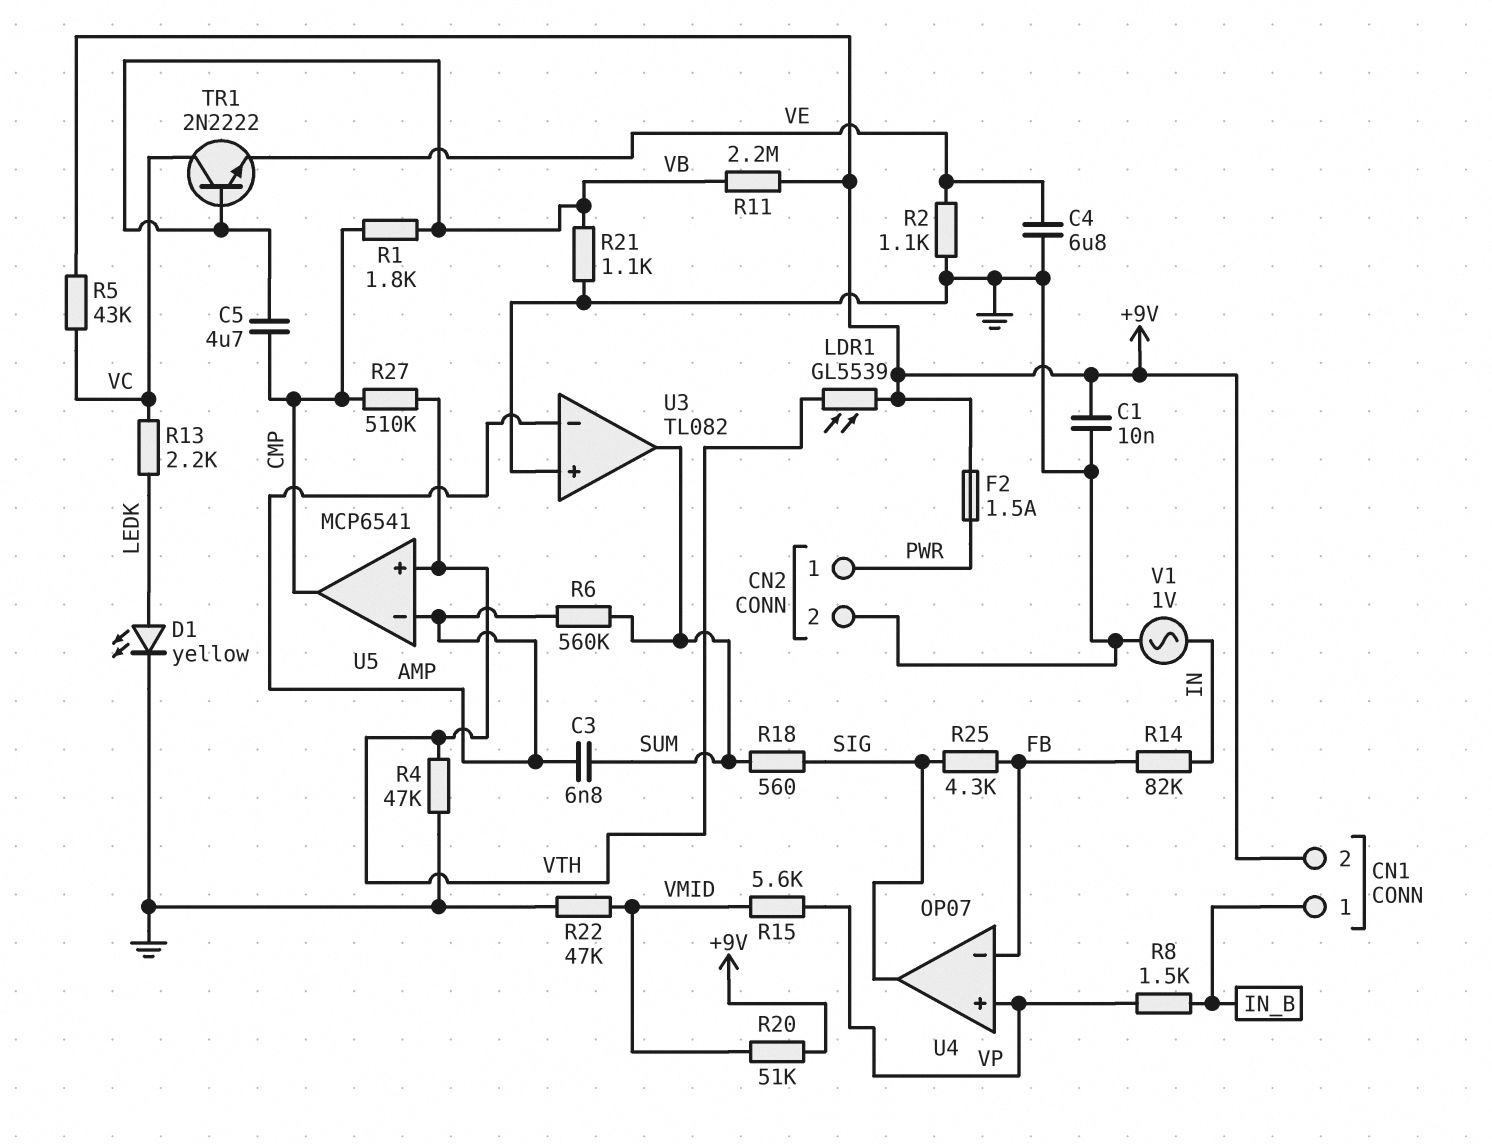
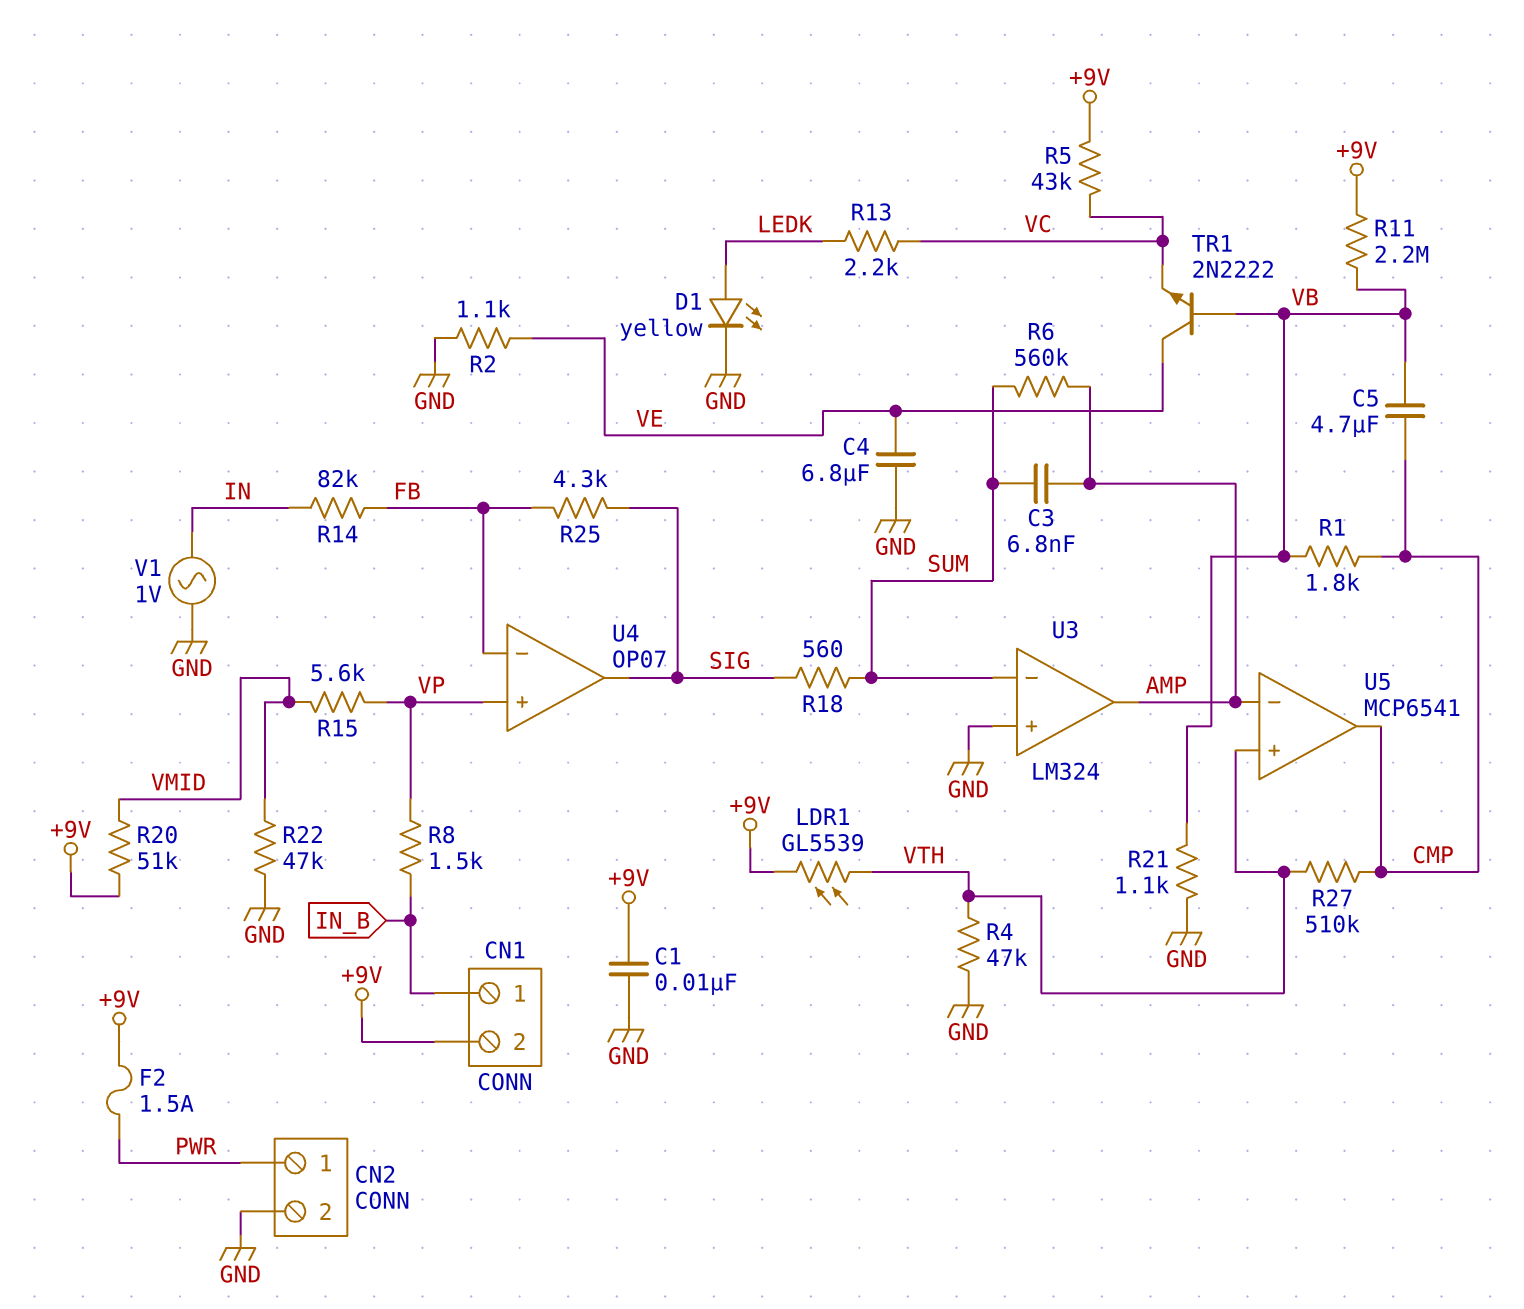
TR1: NPN 2N2222 (B VB, C VC, E VE) -> NPN 2N2222 (B VB, C VE, E VC)
U3: TL082 -> LM324
U3 pin in-: AMP -> SUM
U3 pin out: SUM -> AMP

